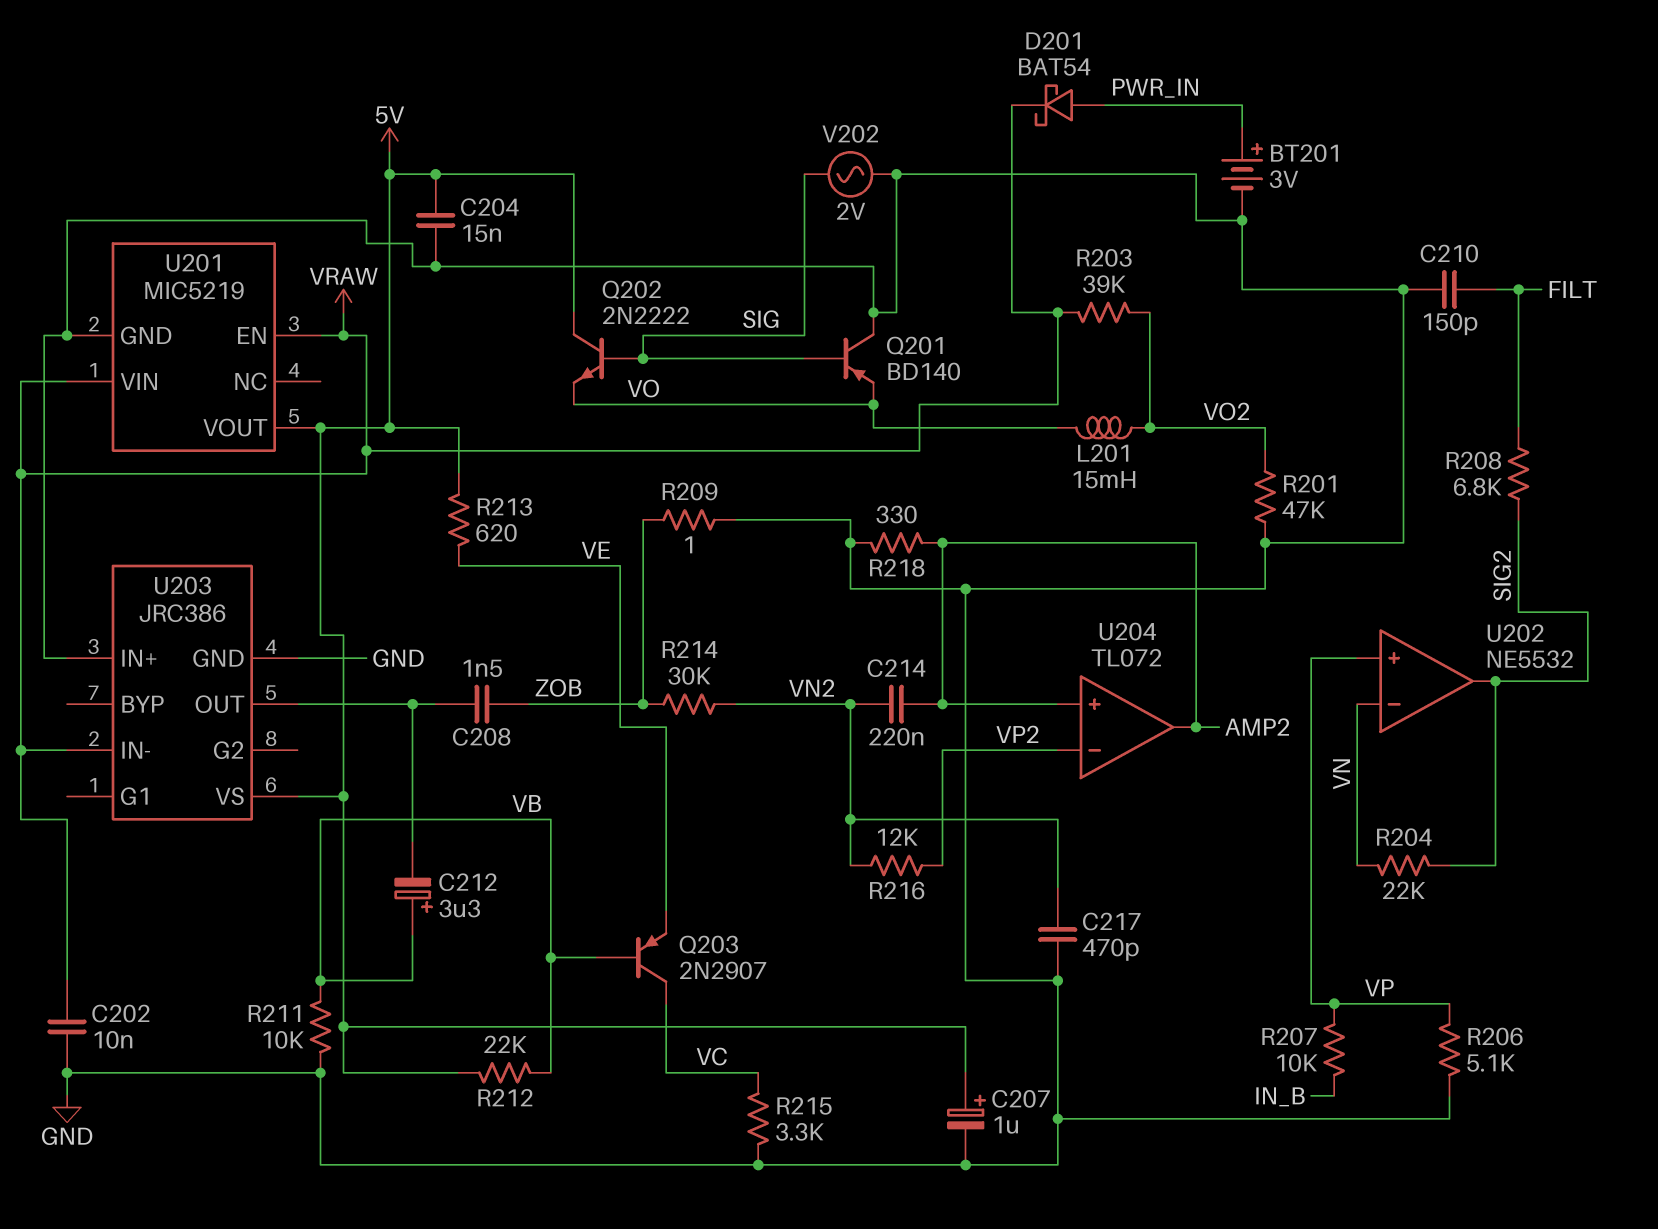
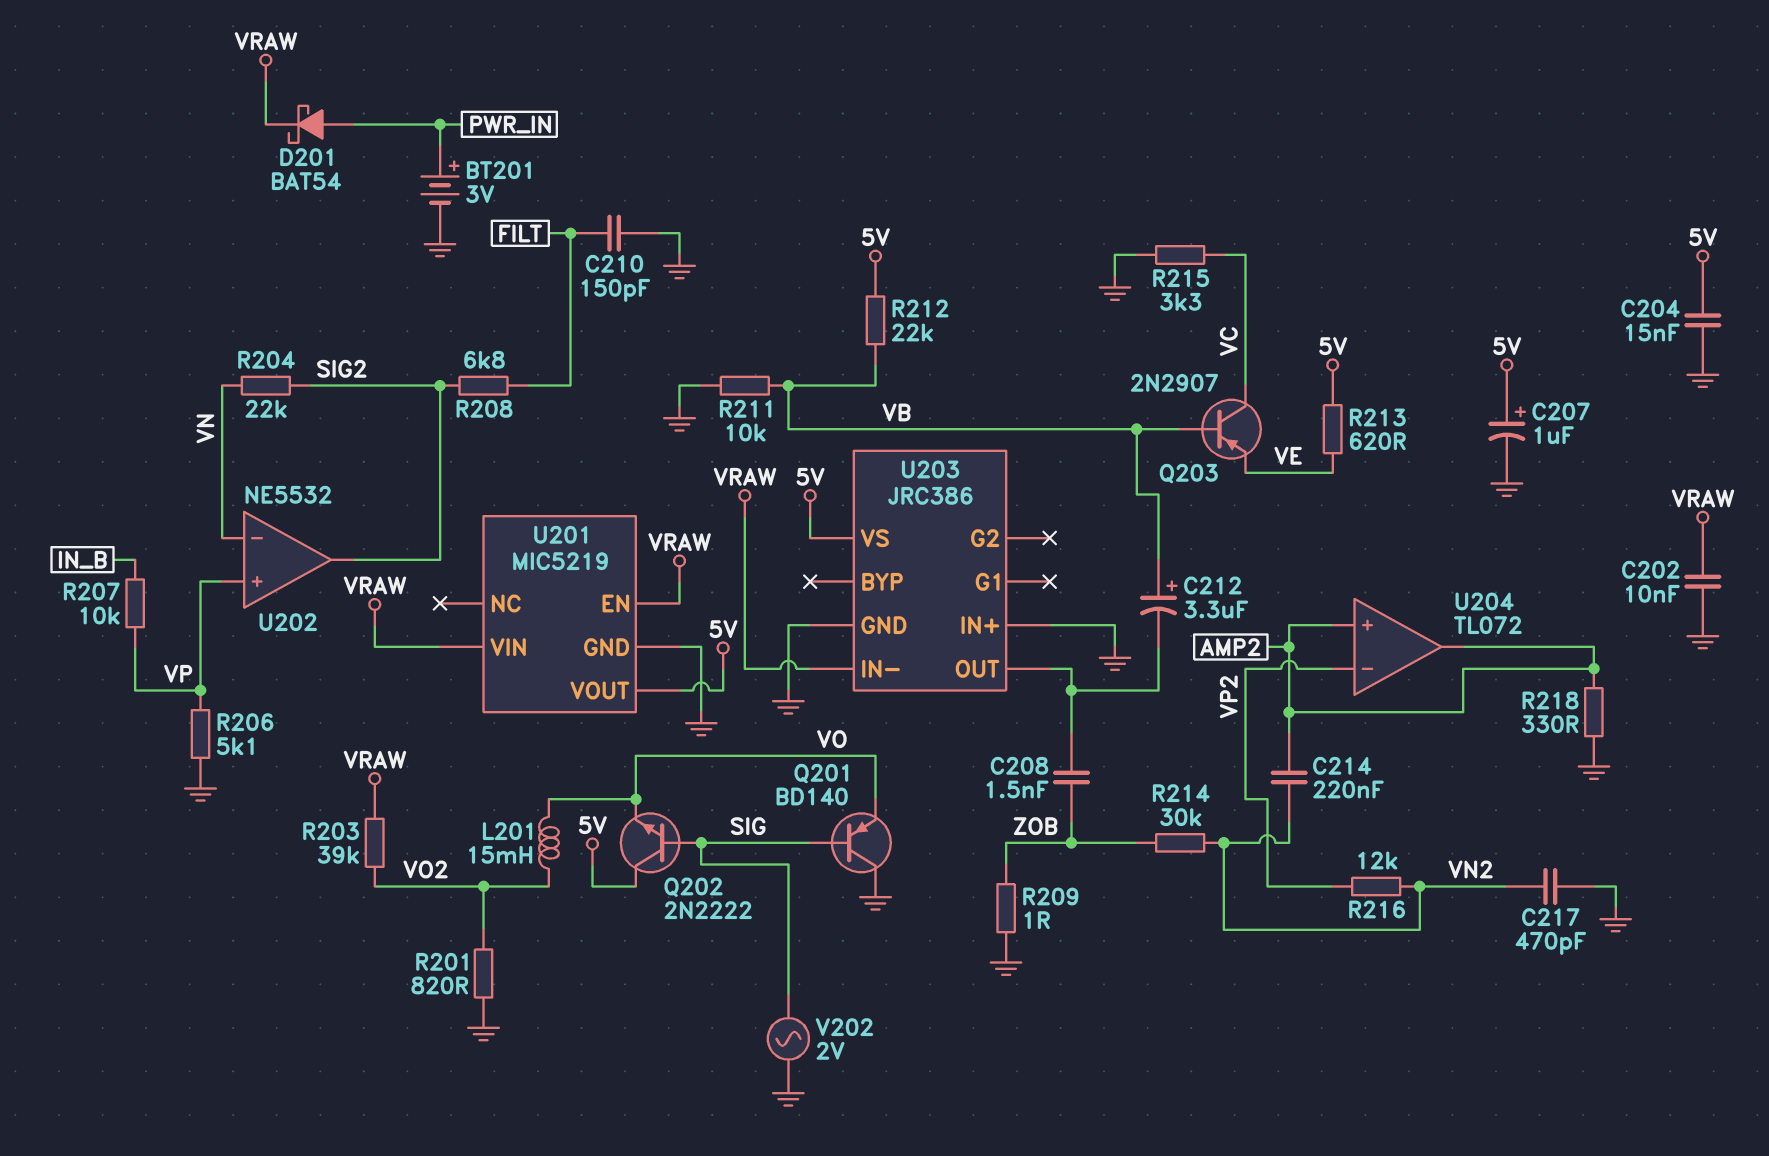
R201: 47k (GND, VO2) -> 820 (GND, VO2)

